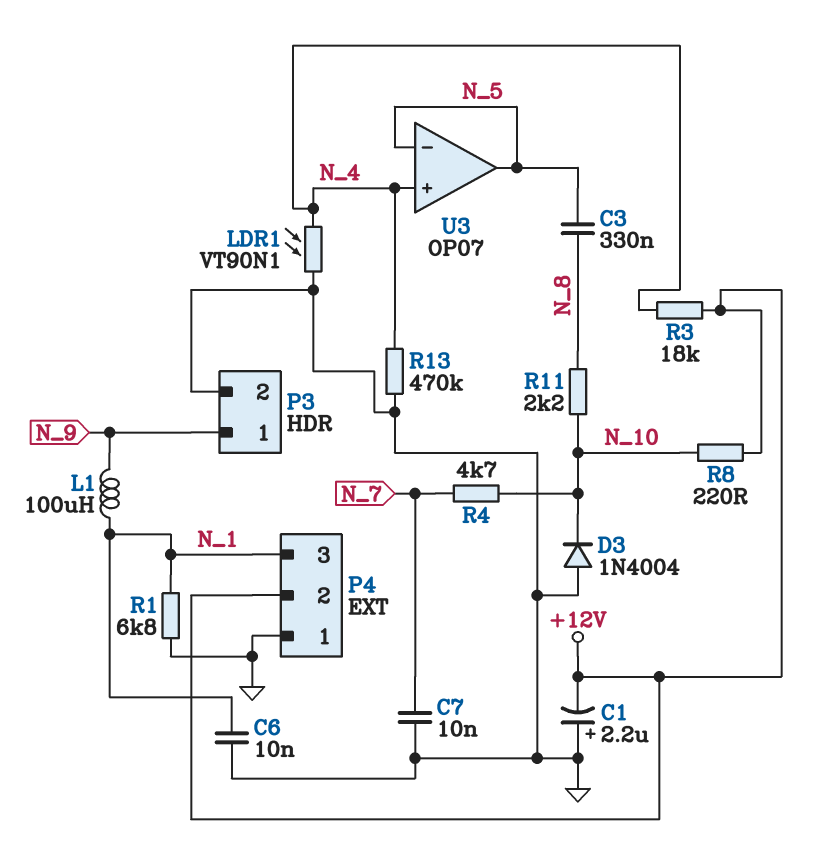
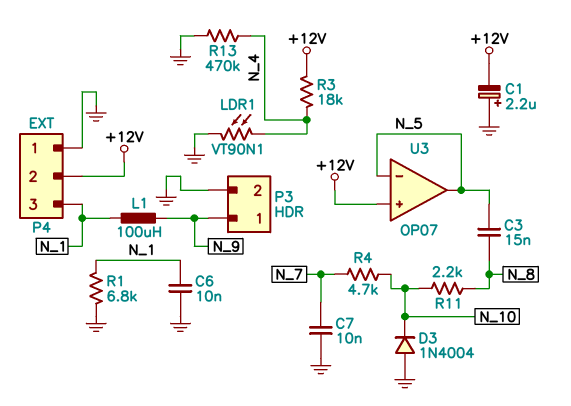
C3: 330nF (N_5, N_8) -> 15nF (N_5, N_8)
R8: 220 (+12V, N_10) -> none
U3 pin in+: N_4 -> +12V

